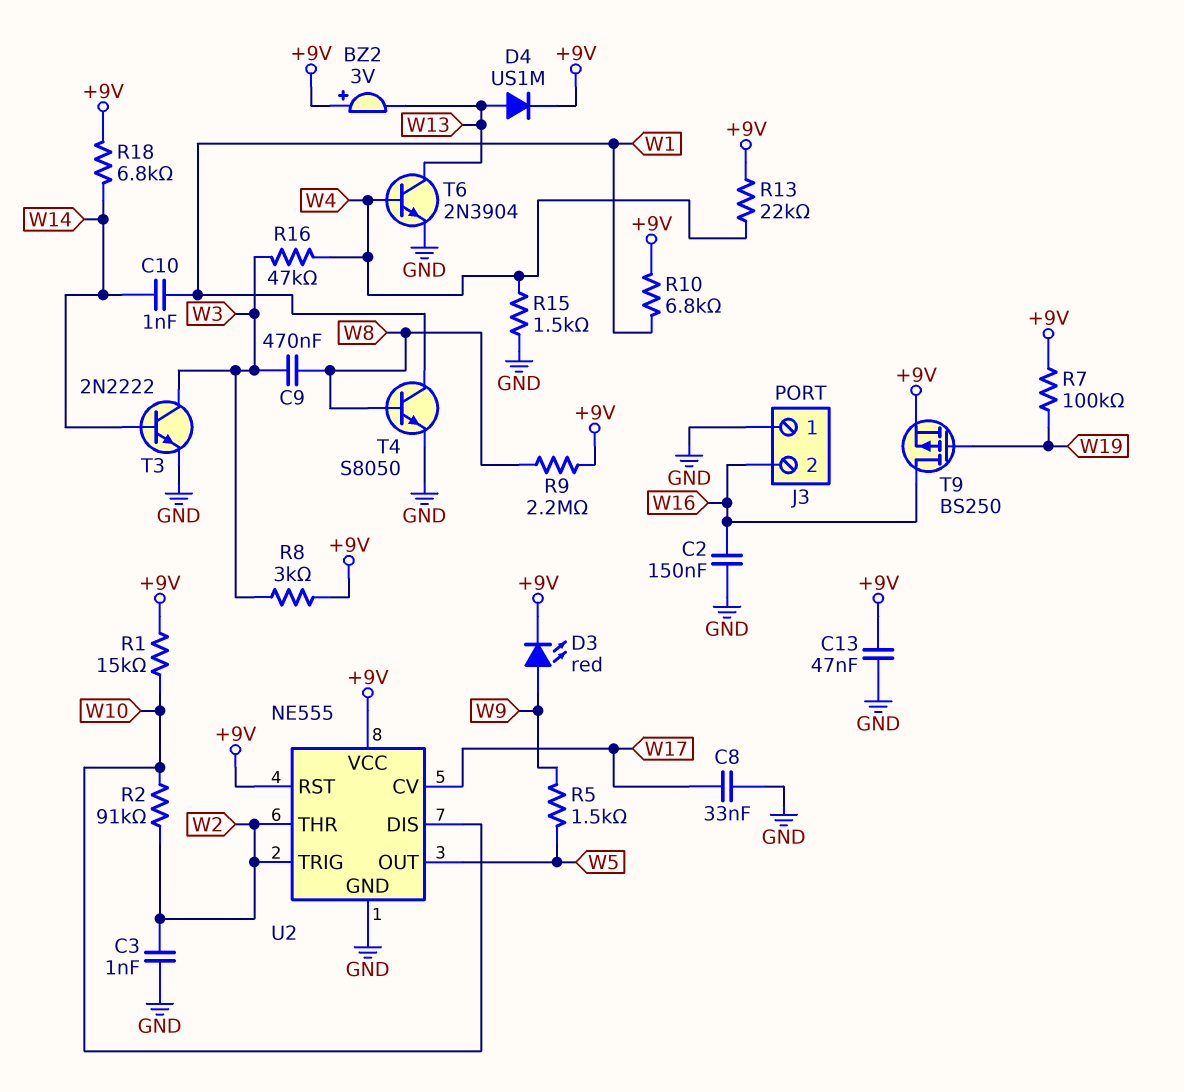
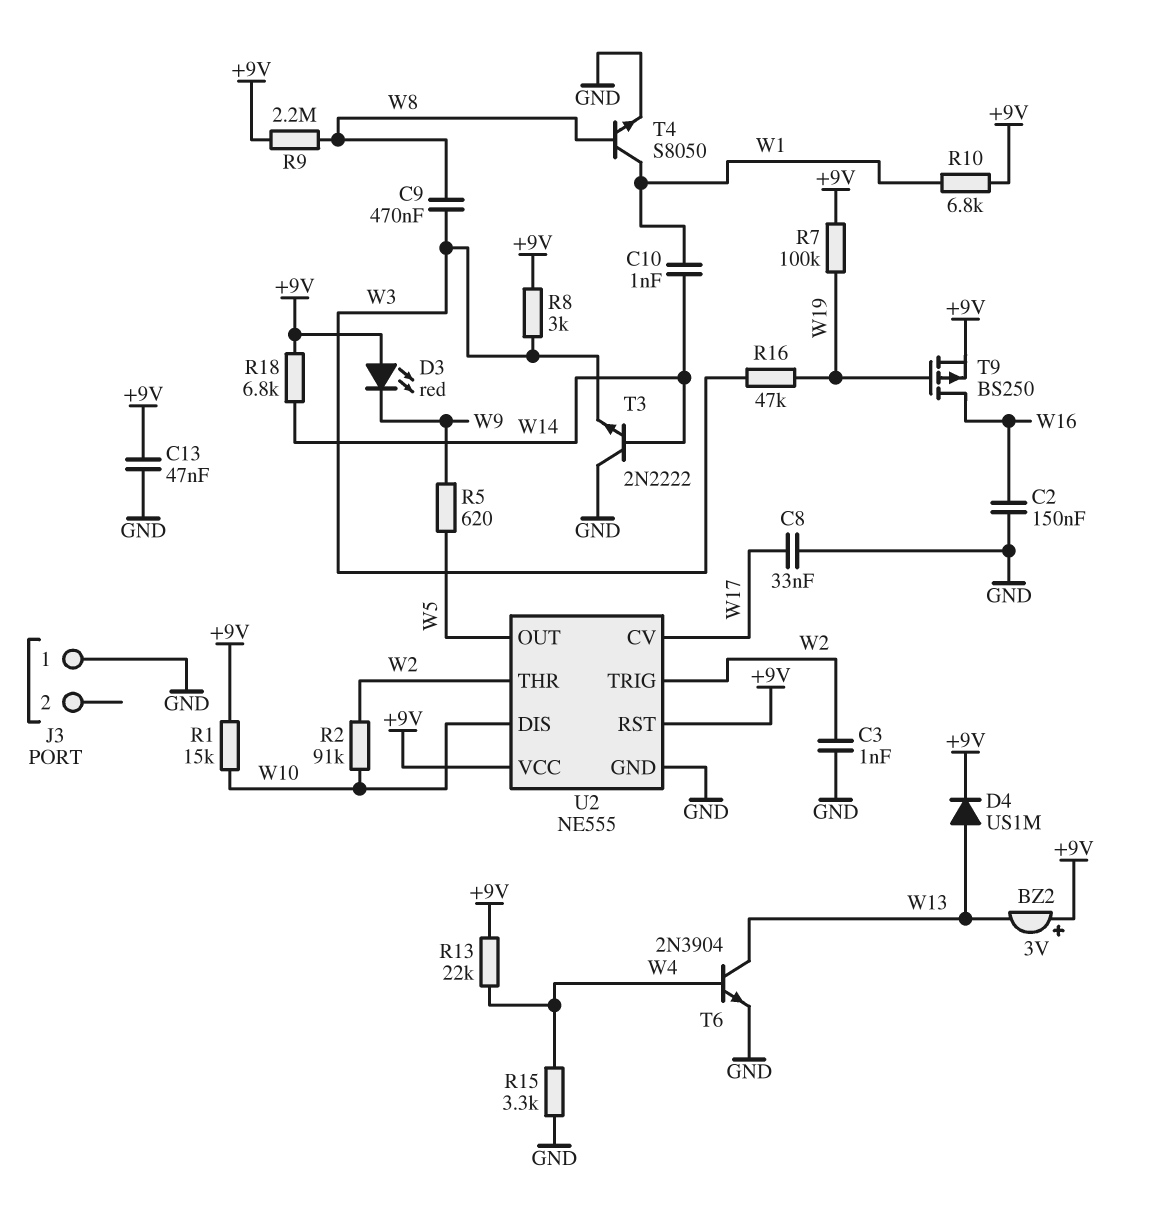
D3: LED red (A W9, K +9V) -> LED red (A +9V, K W9)
J3 pin 2: W16 -> none
R5: 1.5k (W5, W9) -> 620 (W5, W9)
R15: 1.5k (GND, W4) -> 3.3k (GND, W4)
R16: 47k (W3, W4) -> 47k (W3, W19)
T3: NPN 2N2222 (B W14, C W3, E GND) -> NPN 2N2222 (B W14, C GND, E W3)

